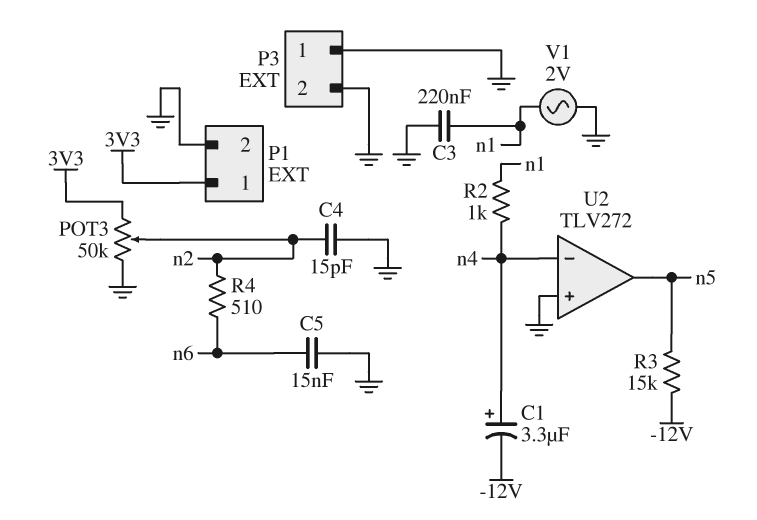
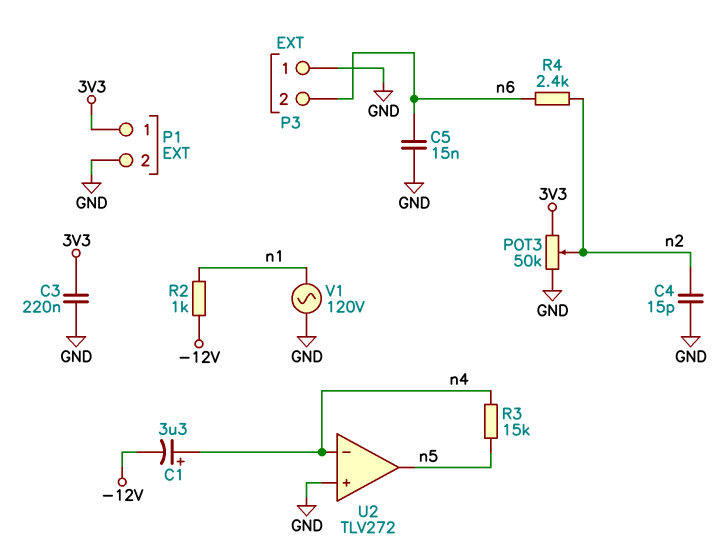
C3: 220nF (GND, n1) -> 220nF (3V3, GND)
P3 pin 2: GND -> n6
R2: 1k (n1, n4) -> 1k (-12V, n1)
R3: 15k (-12V, n5) -> 15k (n4, n5)
R4: 510 (n2, n6) -> 2.4k (n2, n6)
V1: AC 2V (GND, n1) -> AC 120V (GND, n1)

